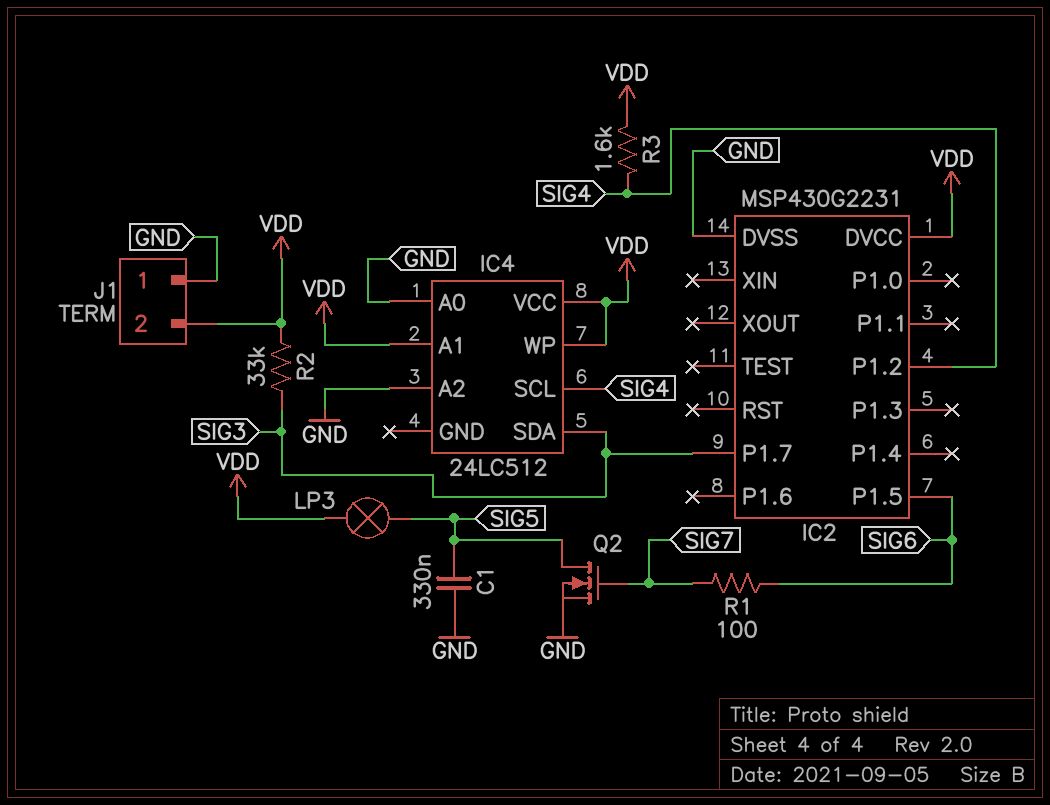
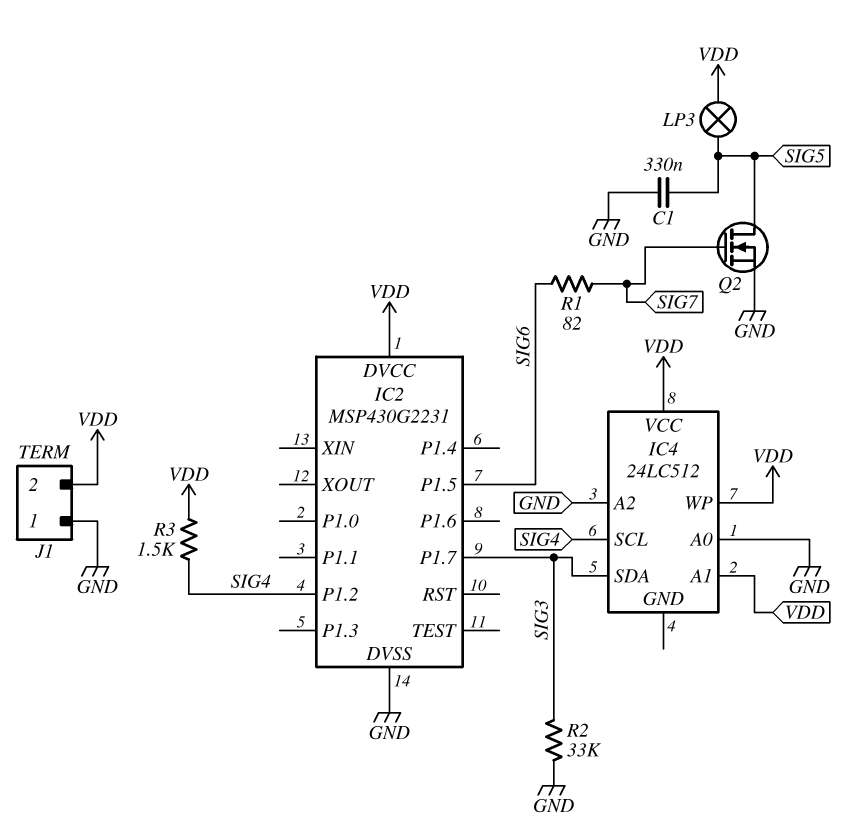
R1: 100 (SIG6, SIG7) -> 82 (SIG6, SIG7)
R2: 33k (SIG3, VDD) -> 33k (GND, SIG3)
R3: 1.6k (SIG4, VDD) -> 1.5k (SIG4, VDD)

